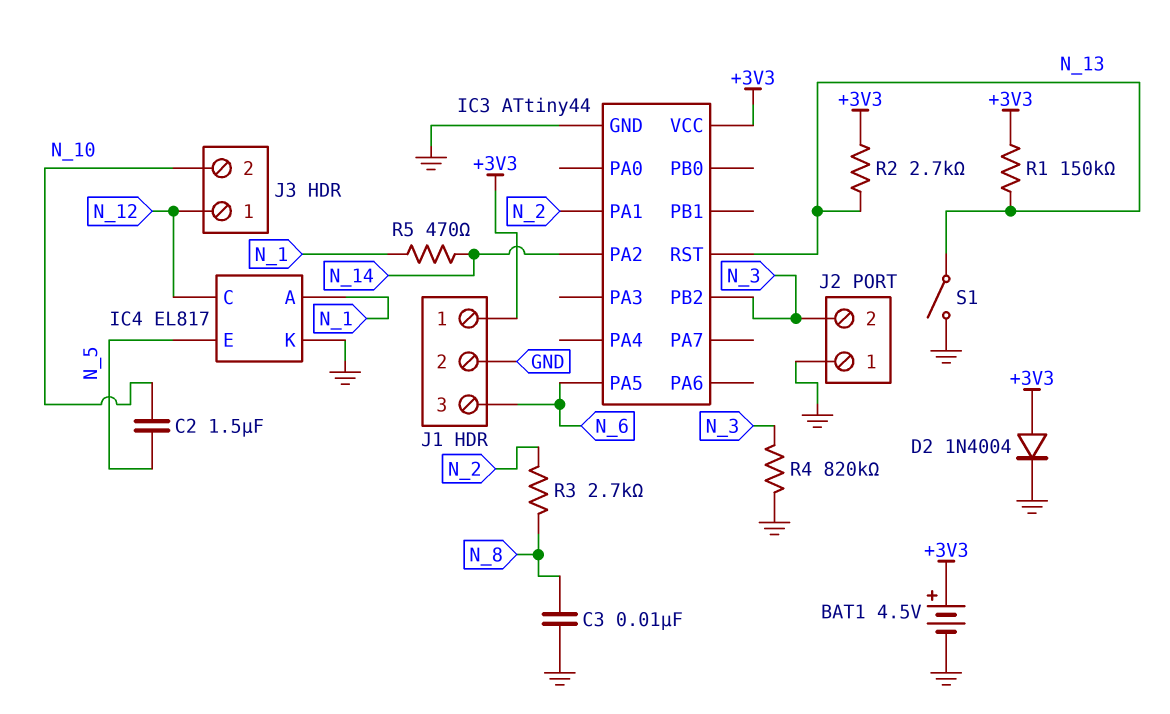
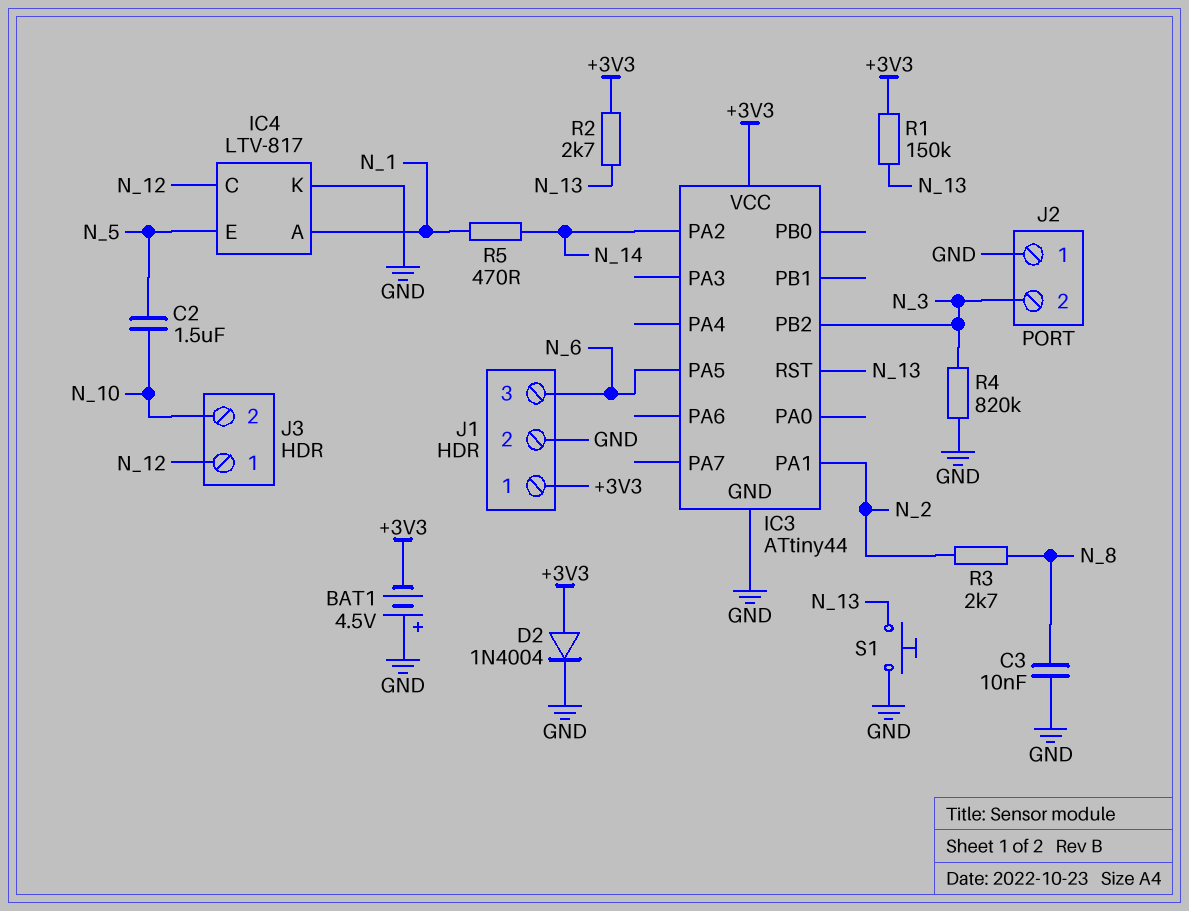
BAT1: 4.5V (plus +3V3, minus GND) -> 4.5V (plus GND, minus +3V3)
IC4: EL817 -> LTV-817
S1: switch (GND, N_13) -> button (GND, N_13)

